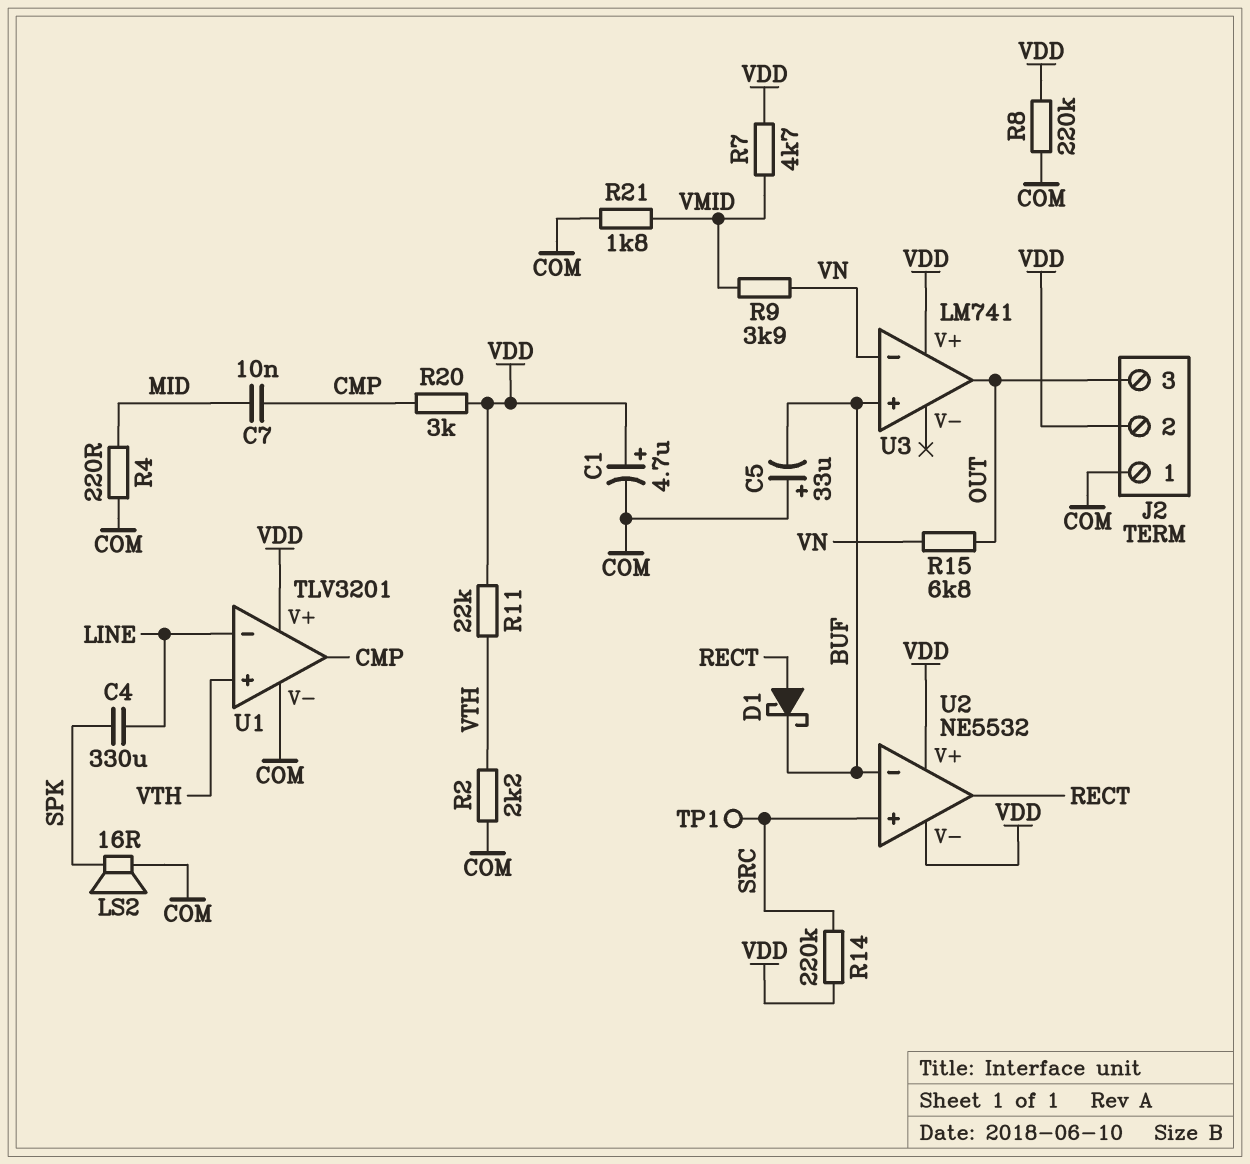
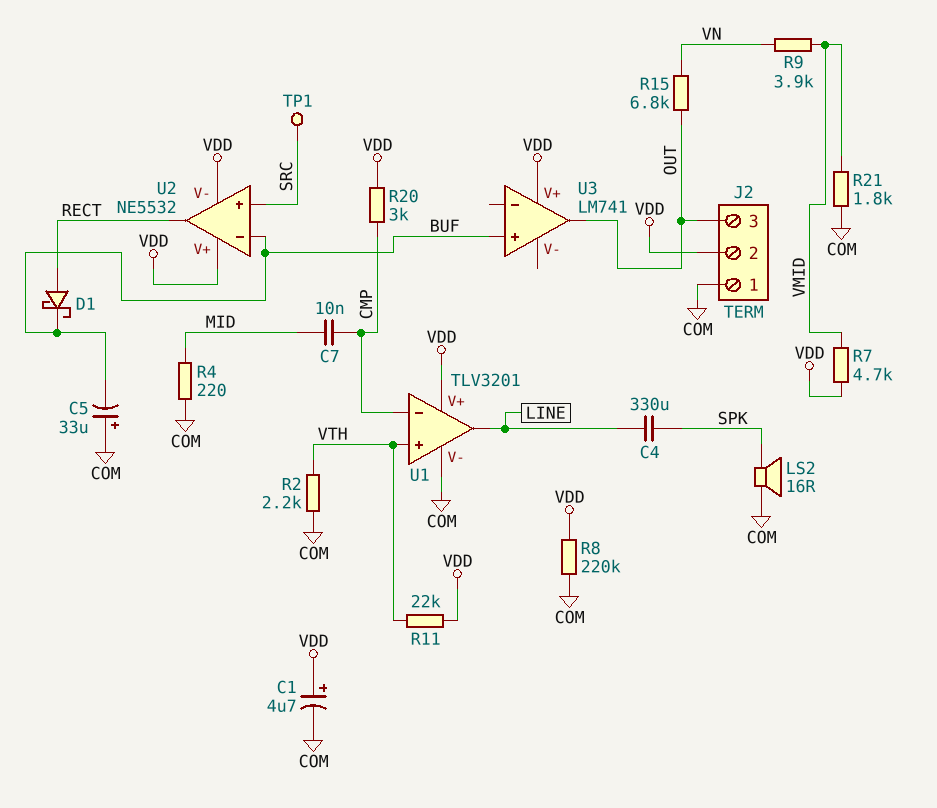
R14: 220k (SRC, VDD) -> none
U1 pin in-: LINE -> CMP
U1 pin out: CMP -> LINE
U3 pin in-: VN -> none

